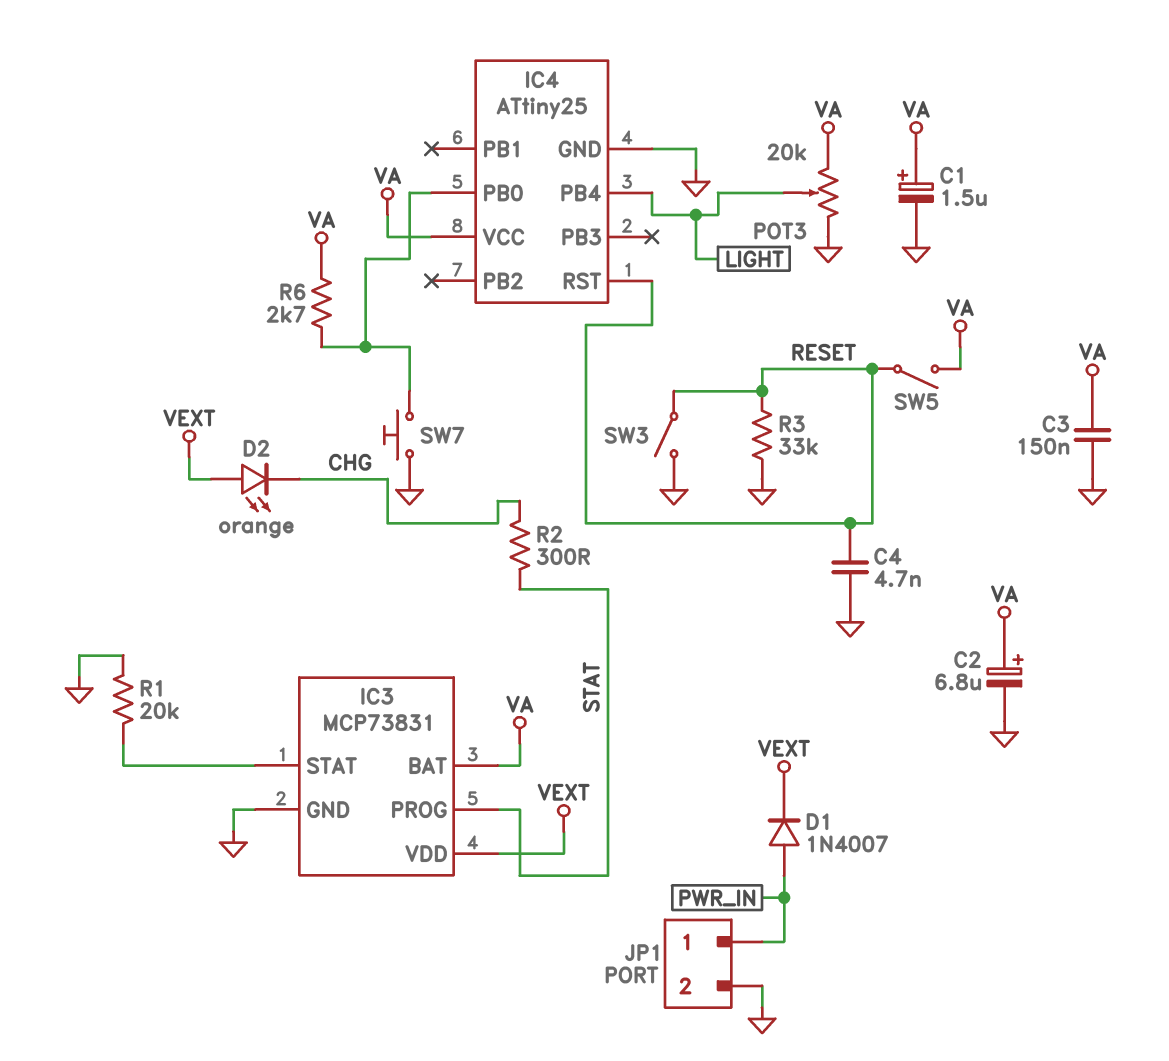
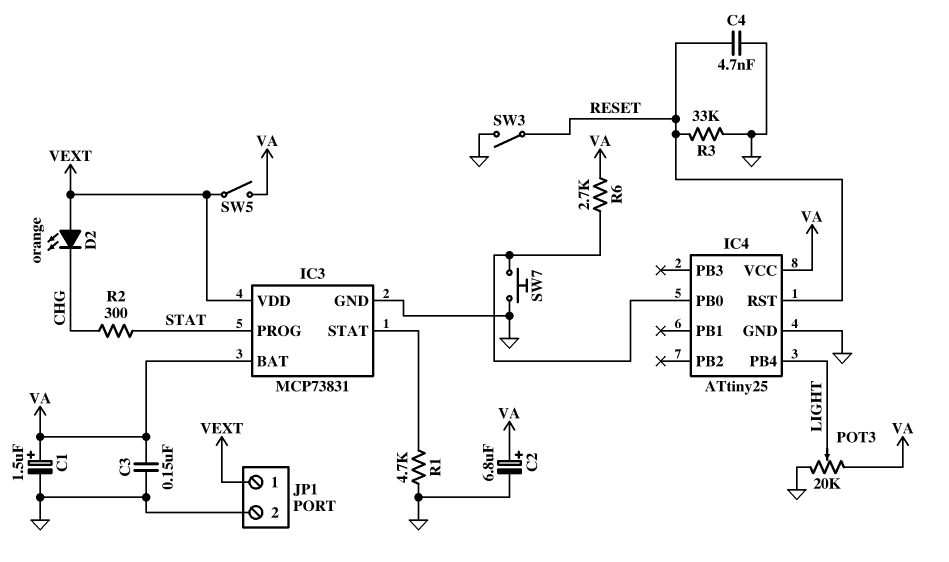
D1: diode 1N4007 (A PWR_IN, K VEXT) -> none
JP1 pin 1: PWR_IN -> VEXT
R1: 20k (GND, IC3/STAT) -> 4.7k (GND, IC3/STAT)
SW5: switch (RESET, VA) -> switch (VA, VEXT)

